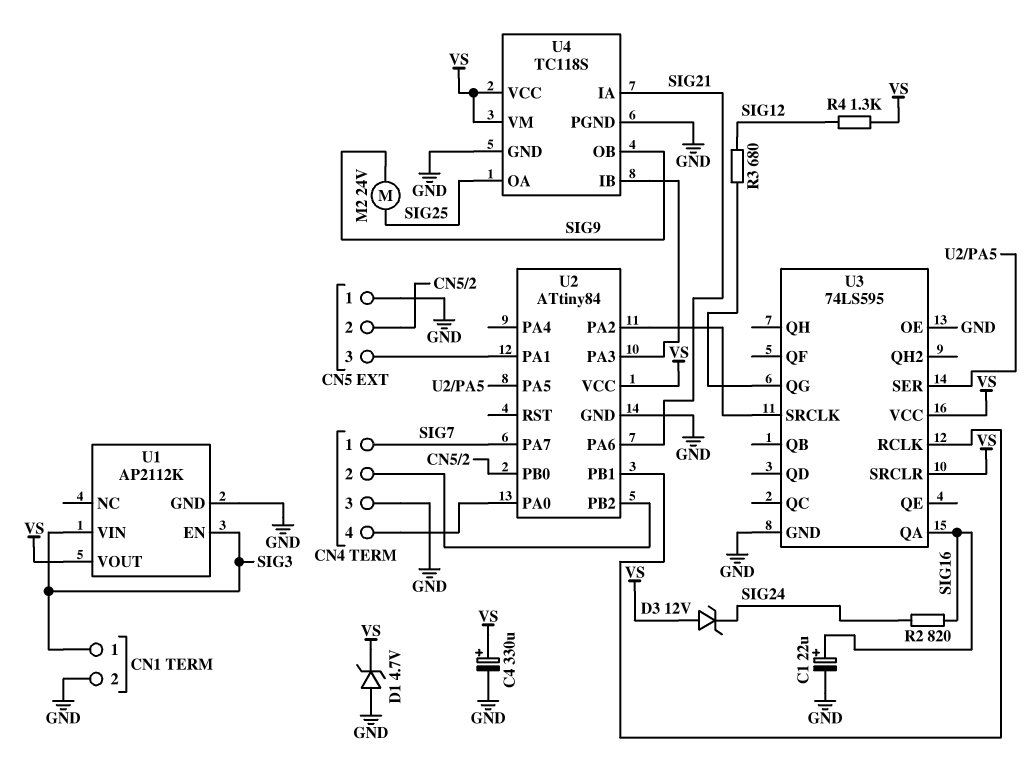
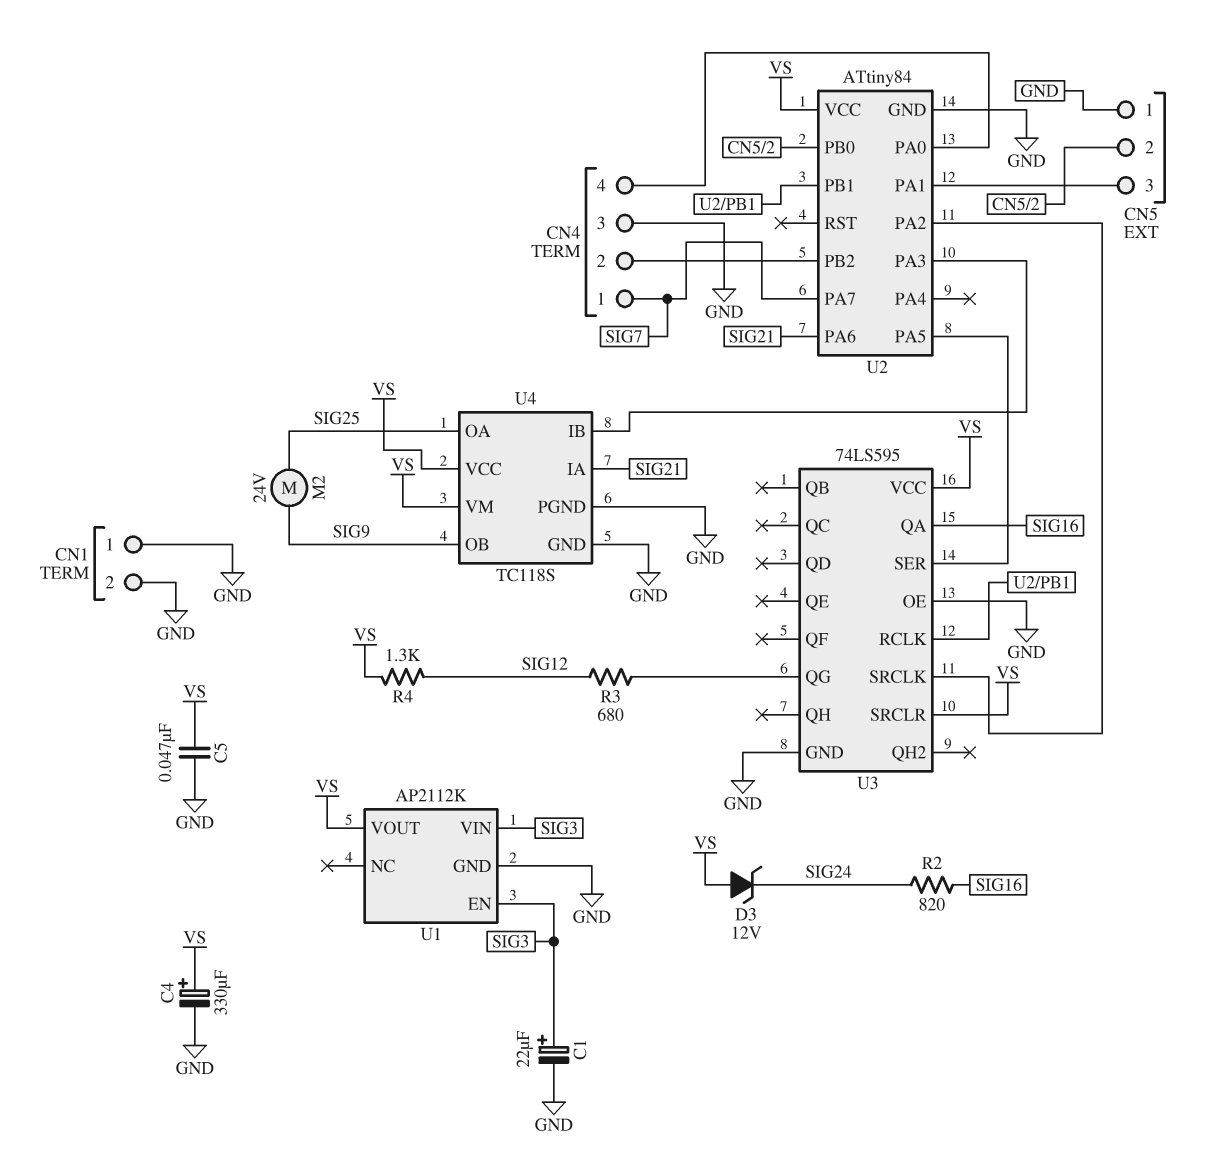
C1: 22uF (plus SIG16, minus GND) -> 22uF (plus SIG3, minus GND)
C5: none -> 47nF (GND, VS)
CN1 pin 1: SIG3 -> GND
D1: zener 4.7V (A GND, K VS) -> none

